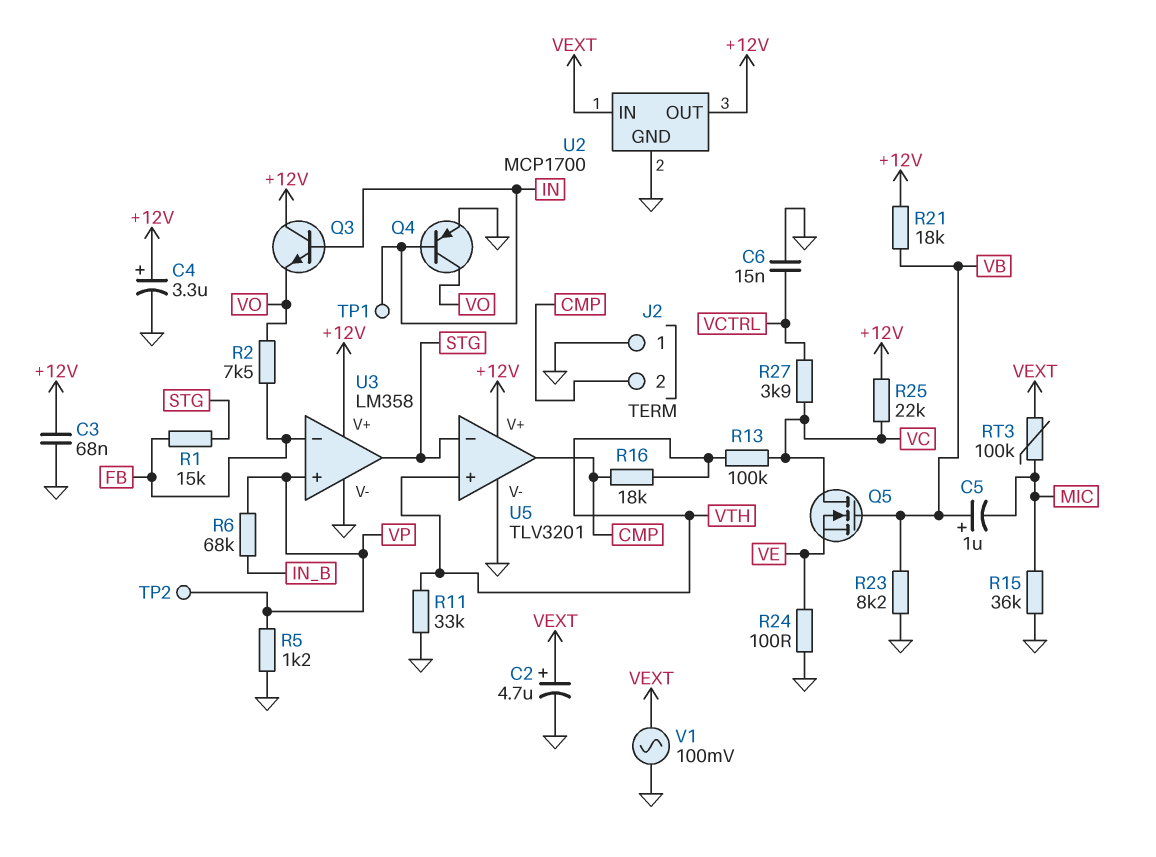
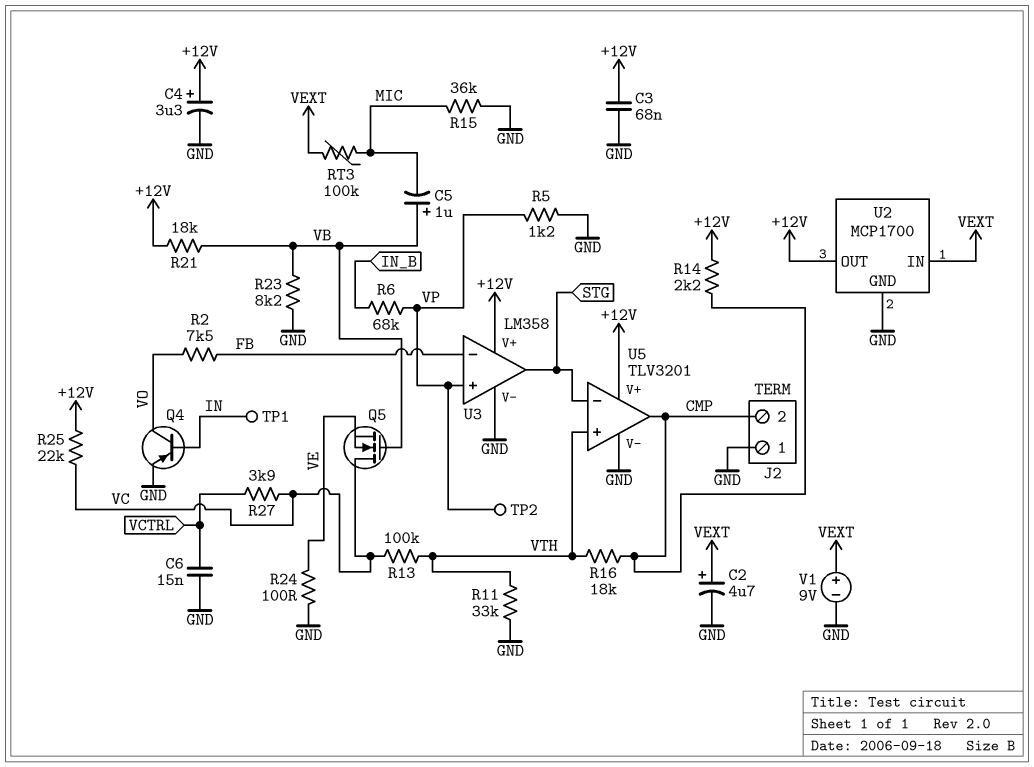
Q3: NPN (B IN, C +12V, E VO) -> none
R1: 15k (FB, STG) -> none
R14: none -> 2.2k (+12V, CMP)
V1: AC 100mV (GND, VEXT) -> 9V (plus VEXT, minus GND)

